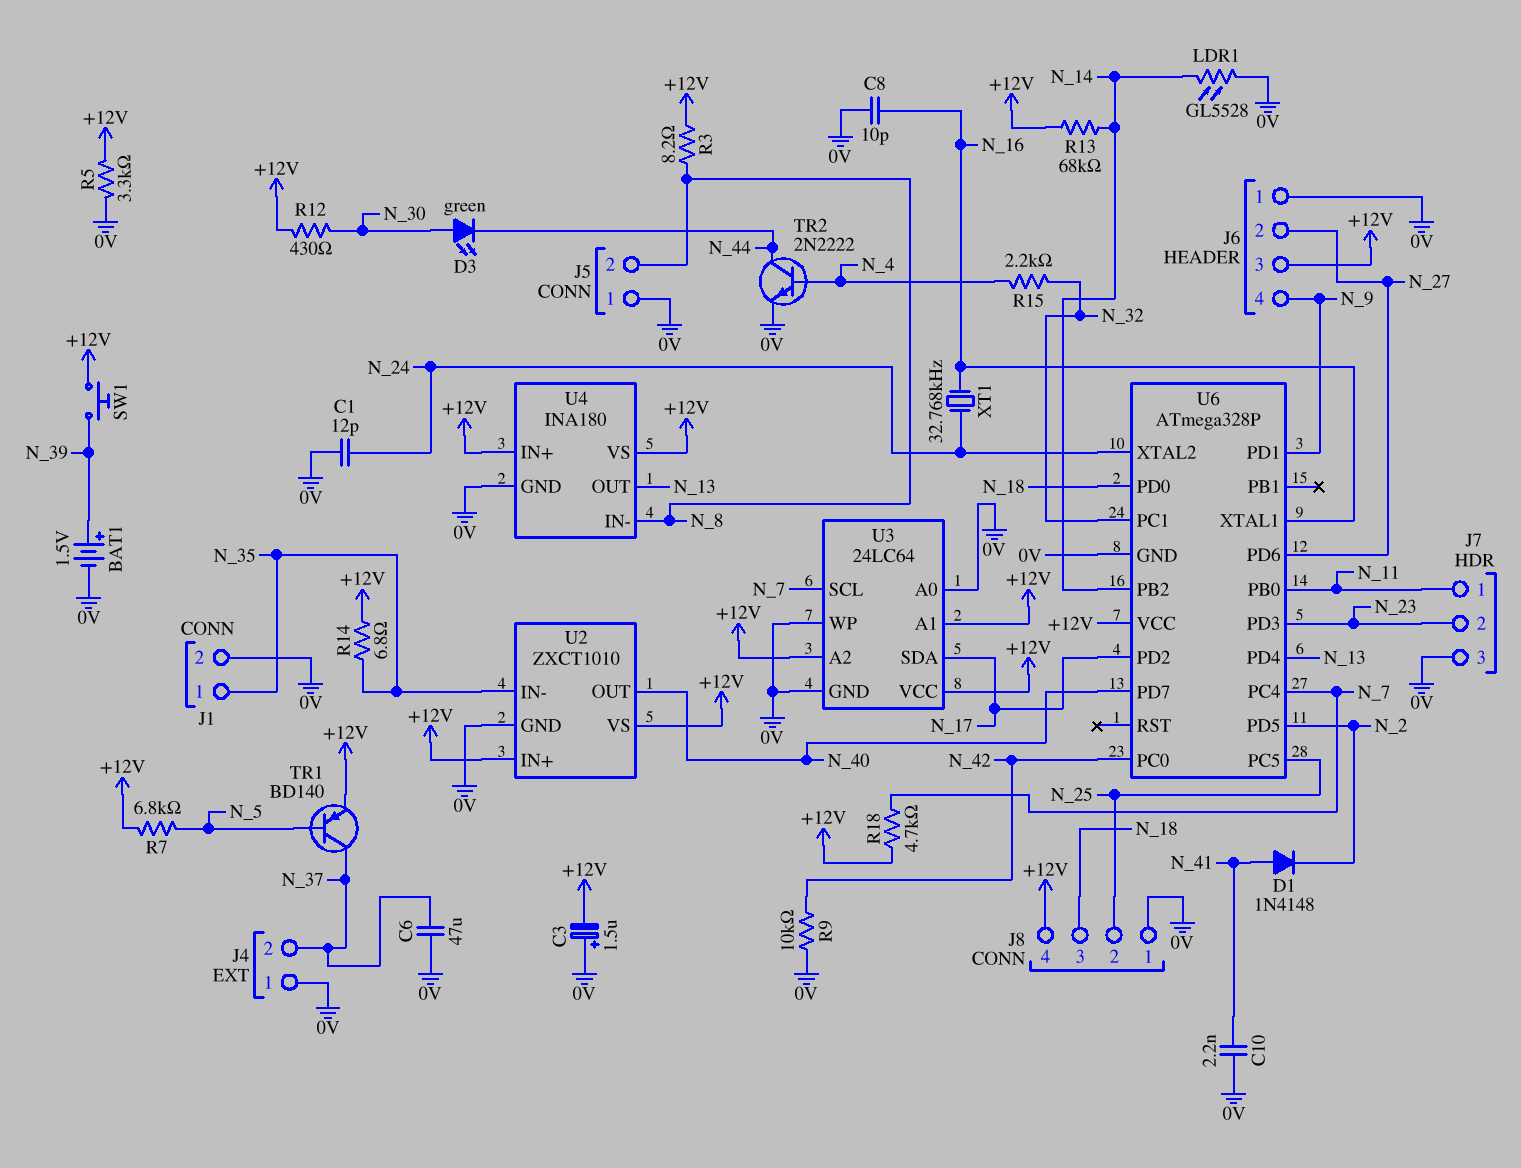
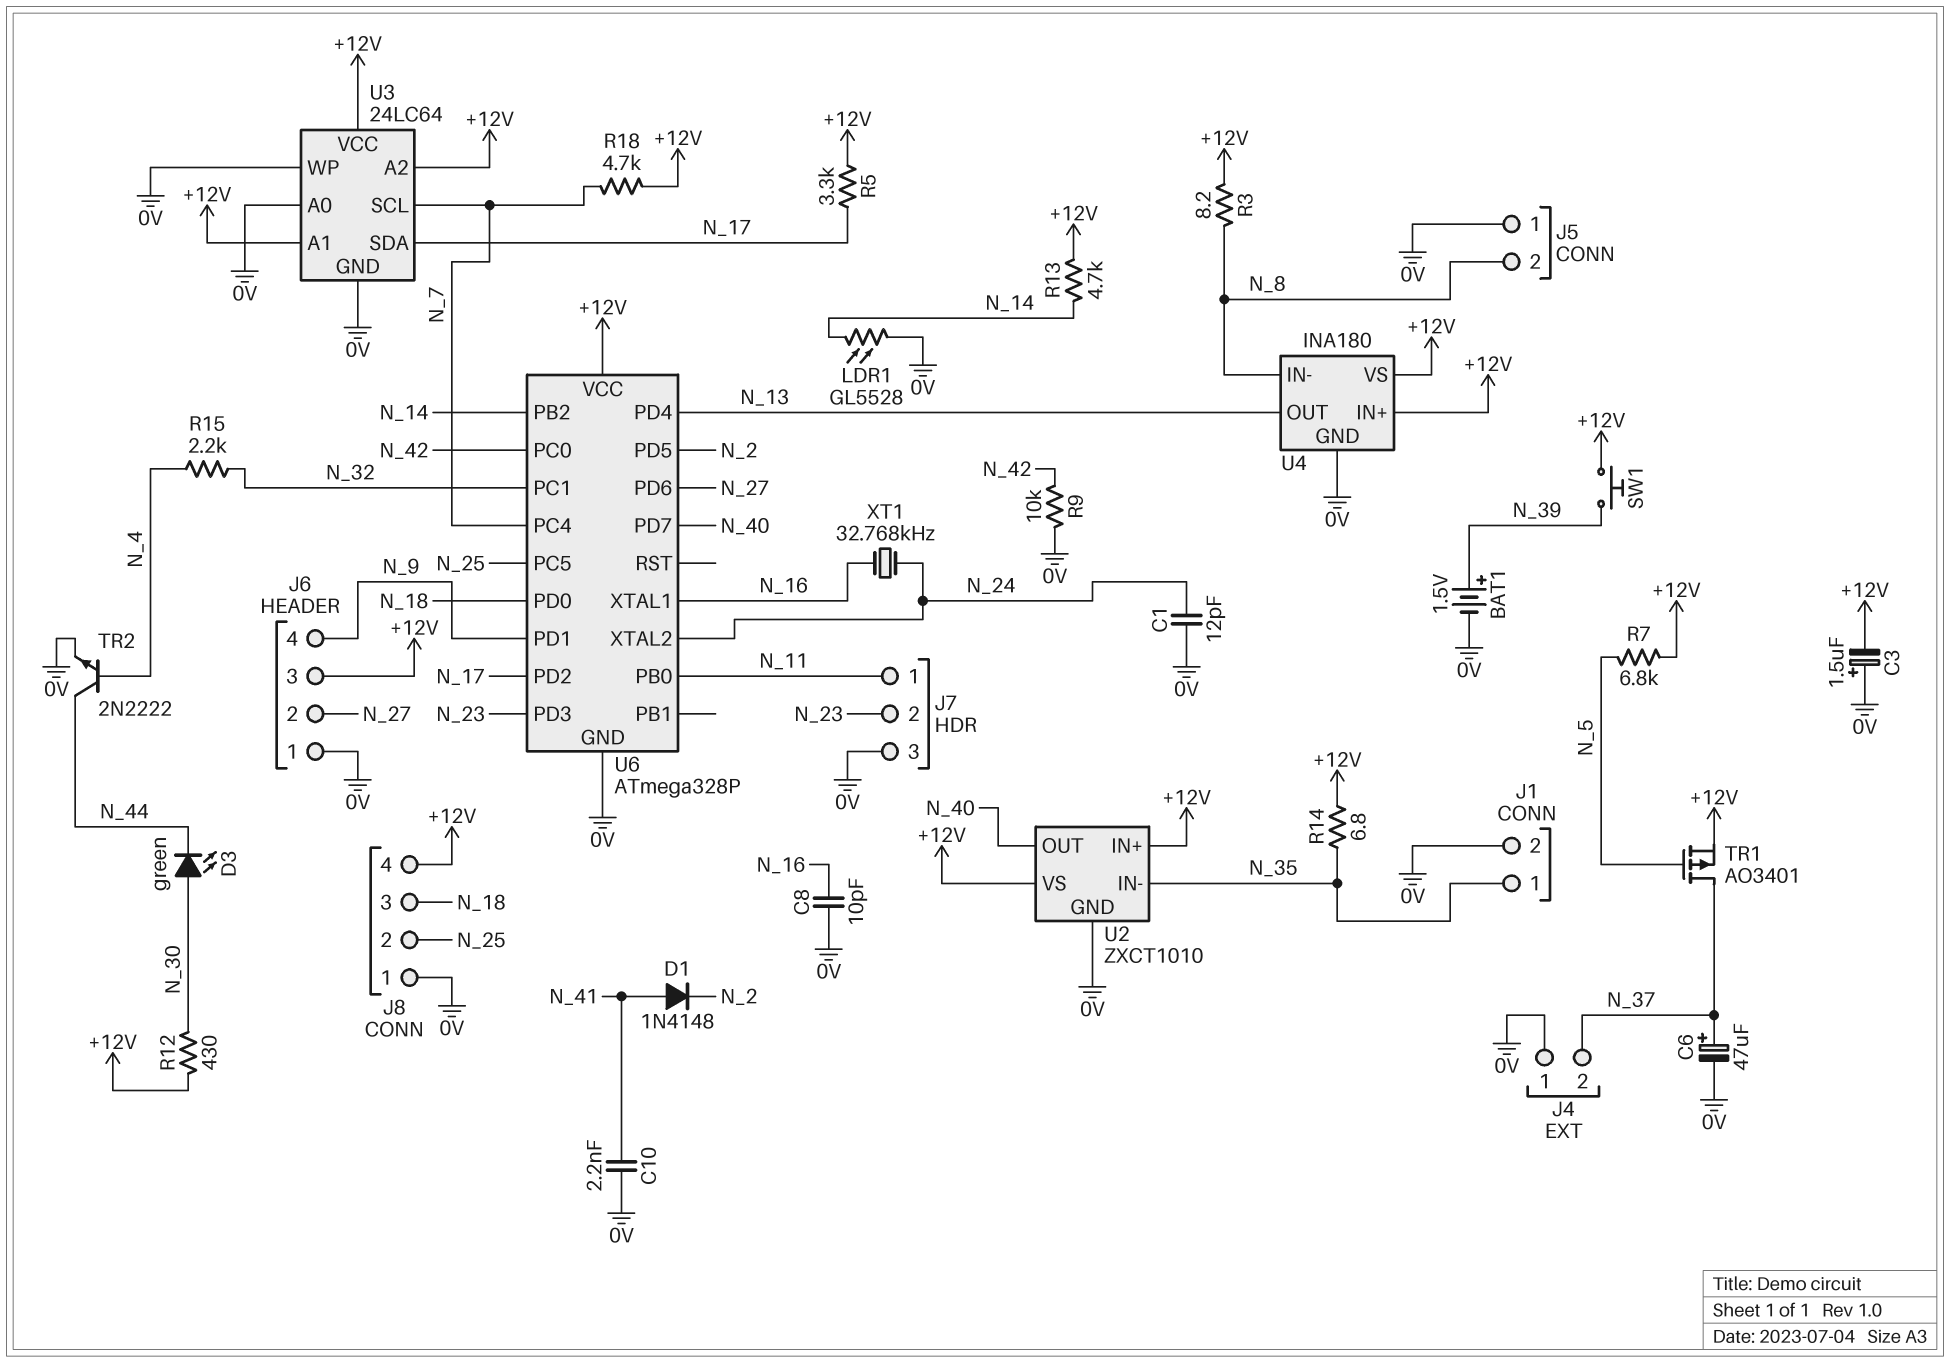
C6: 47uF (0V, N_37) -> 47uF (plus N_37, minus 0V)
R5: 3.3k (+12V, 0V) -> 3.3k (+12V, N_17)
R13: 68k (+12V, N_14) -> 4.7k (+12V, N_14)
TR1: PNP BD140 (B N_5, C N_37, E +12V) -> PMOS AO3401 (G N_5, D N_37, S +12V)

